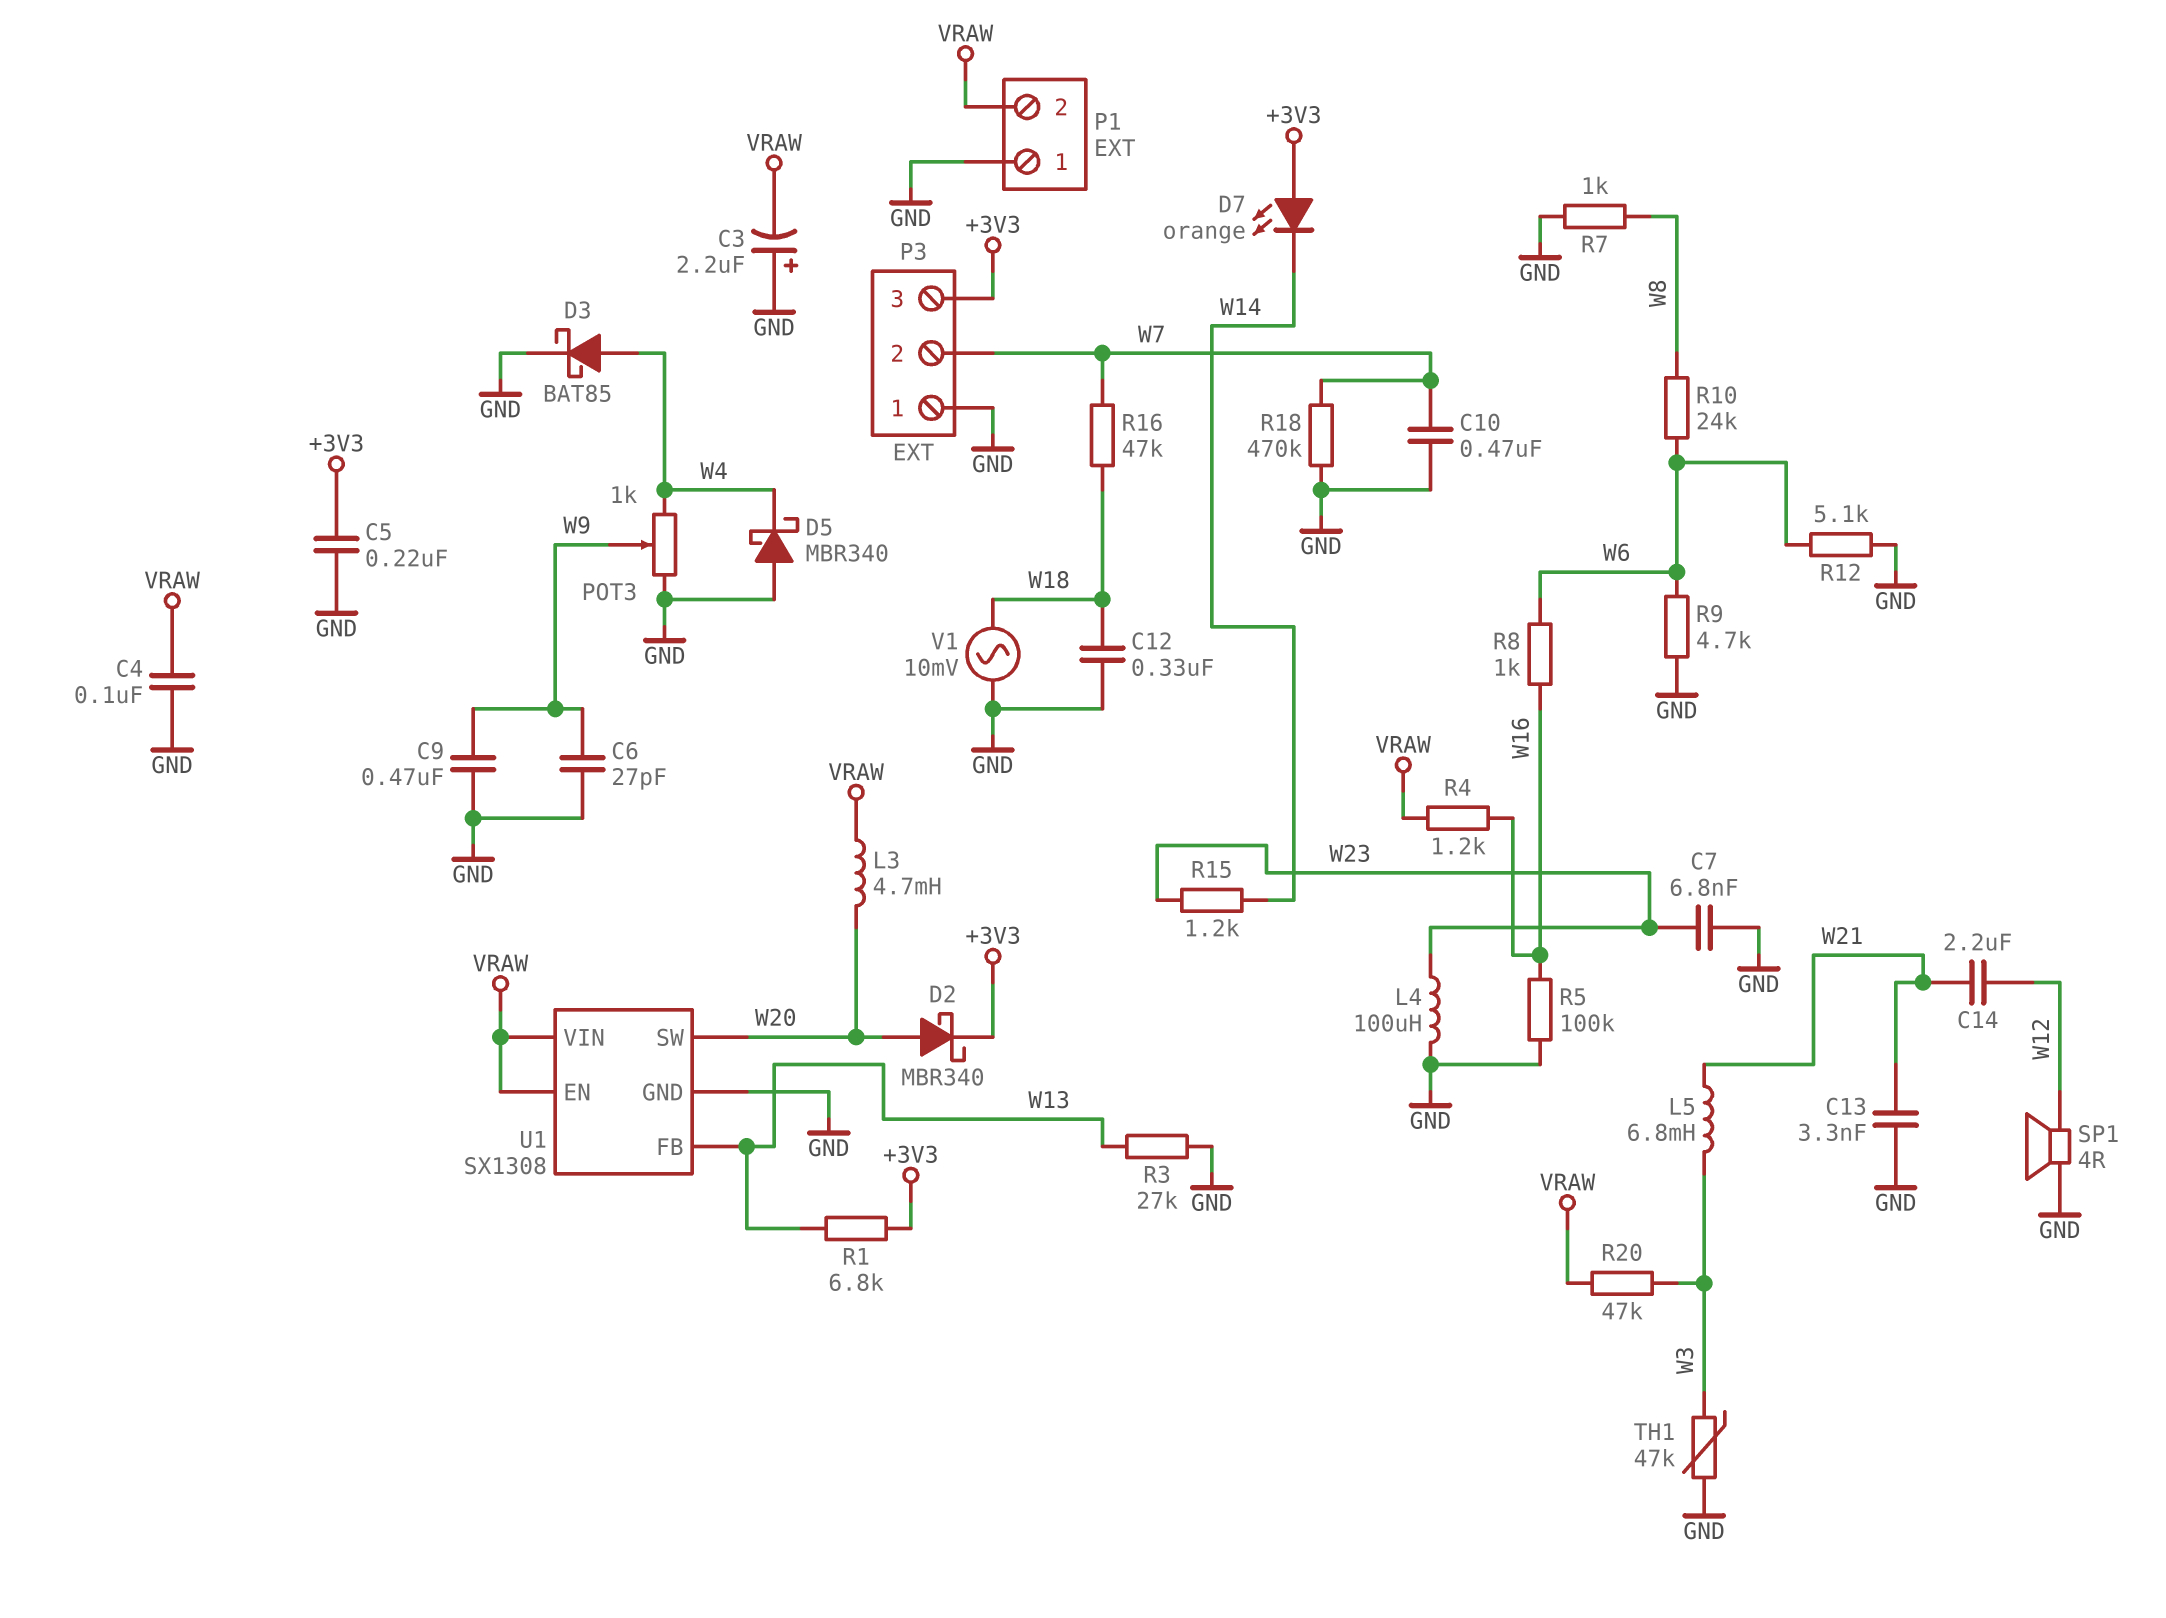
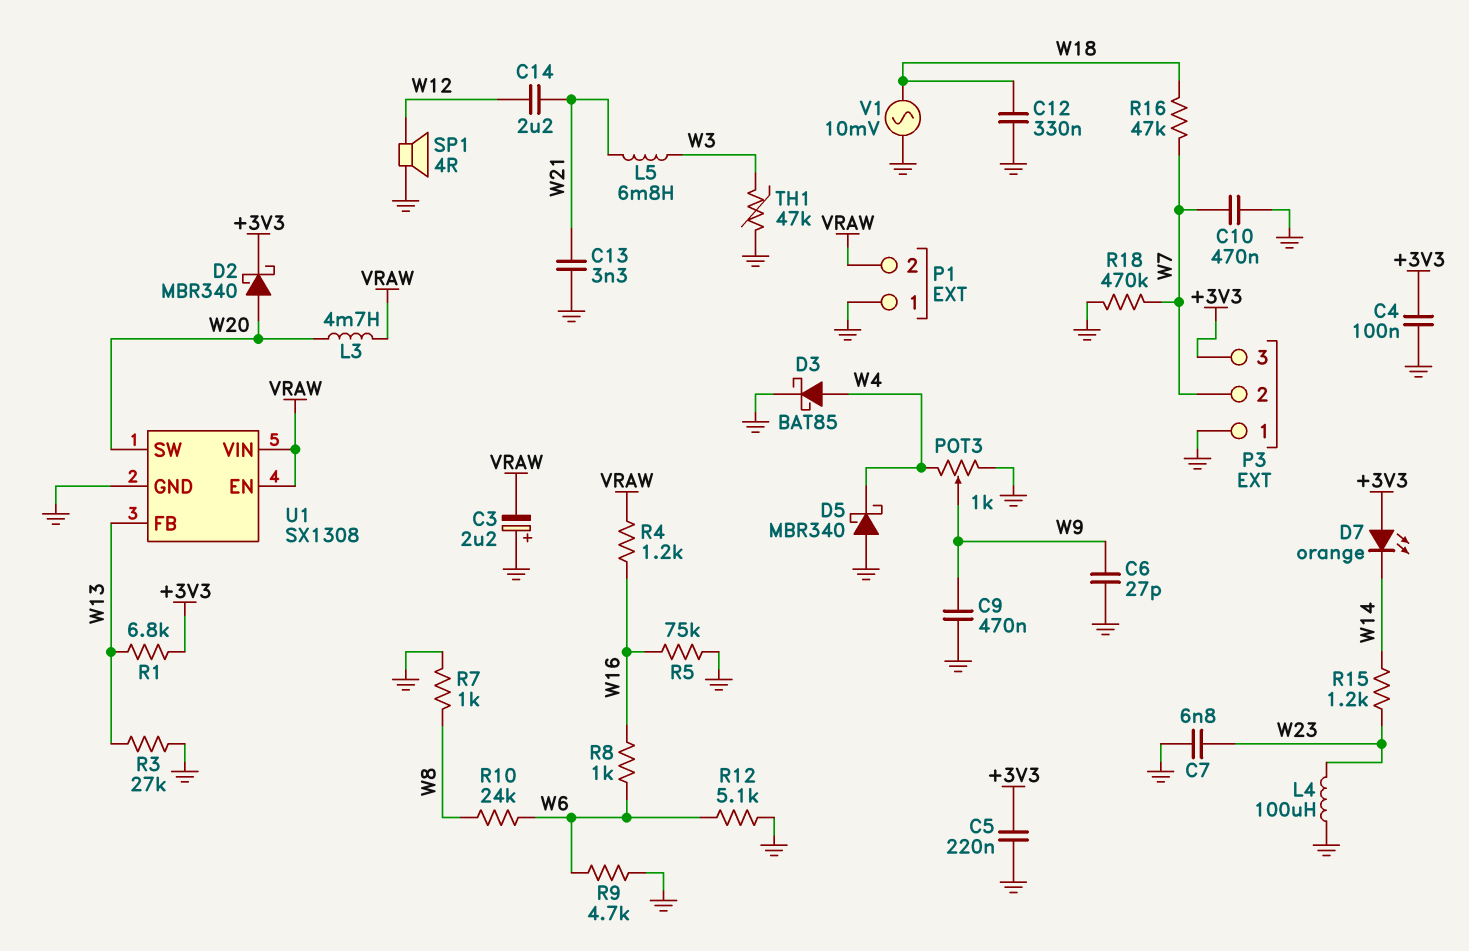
C4: 100nF (GND, VRAW) -> 100nF (+3V3, GND)
R5: 100k (GND, W16) -> 75k (GND, W16)
R20: 47k (VRAW, W3) -> none

